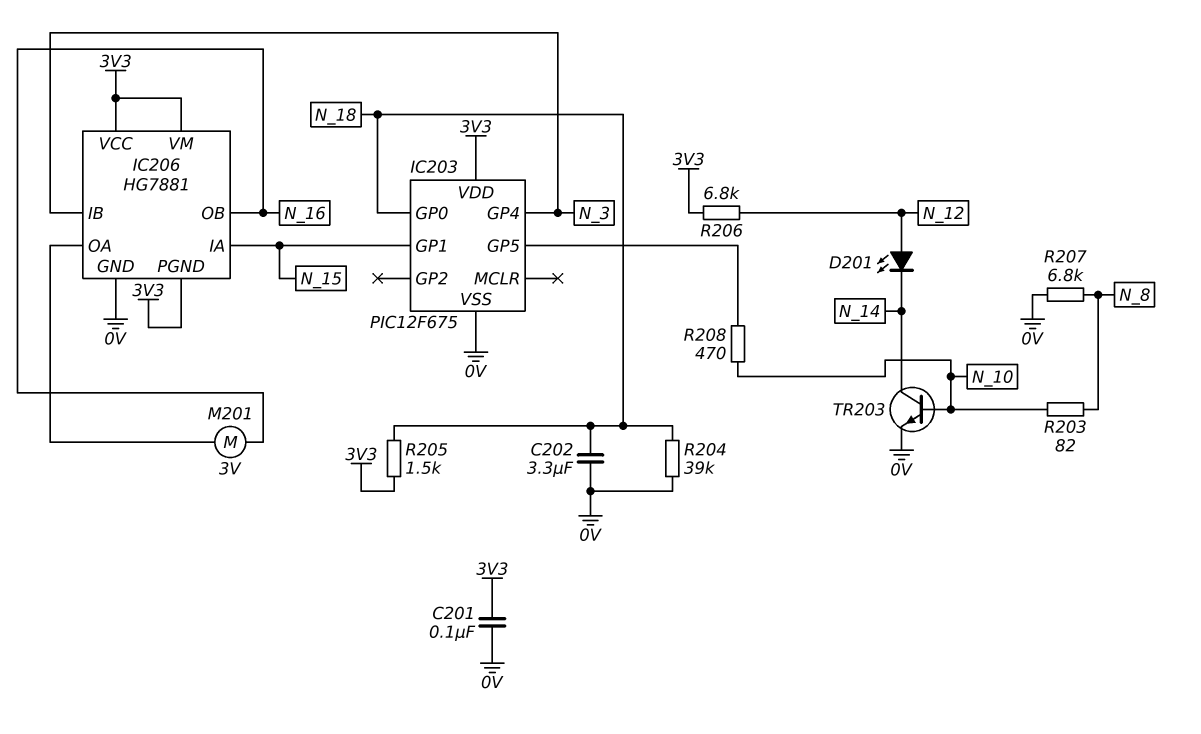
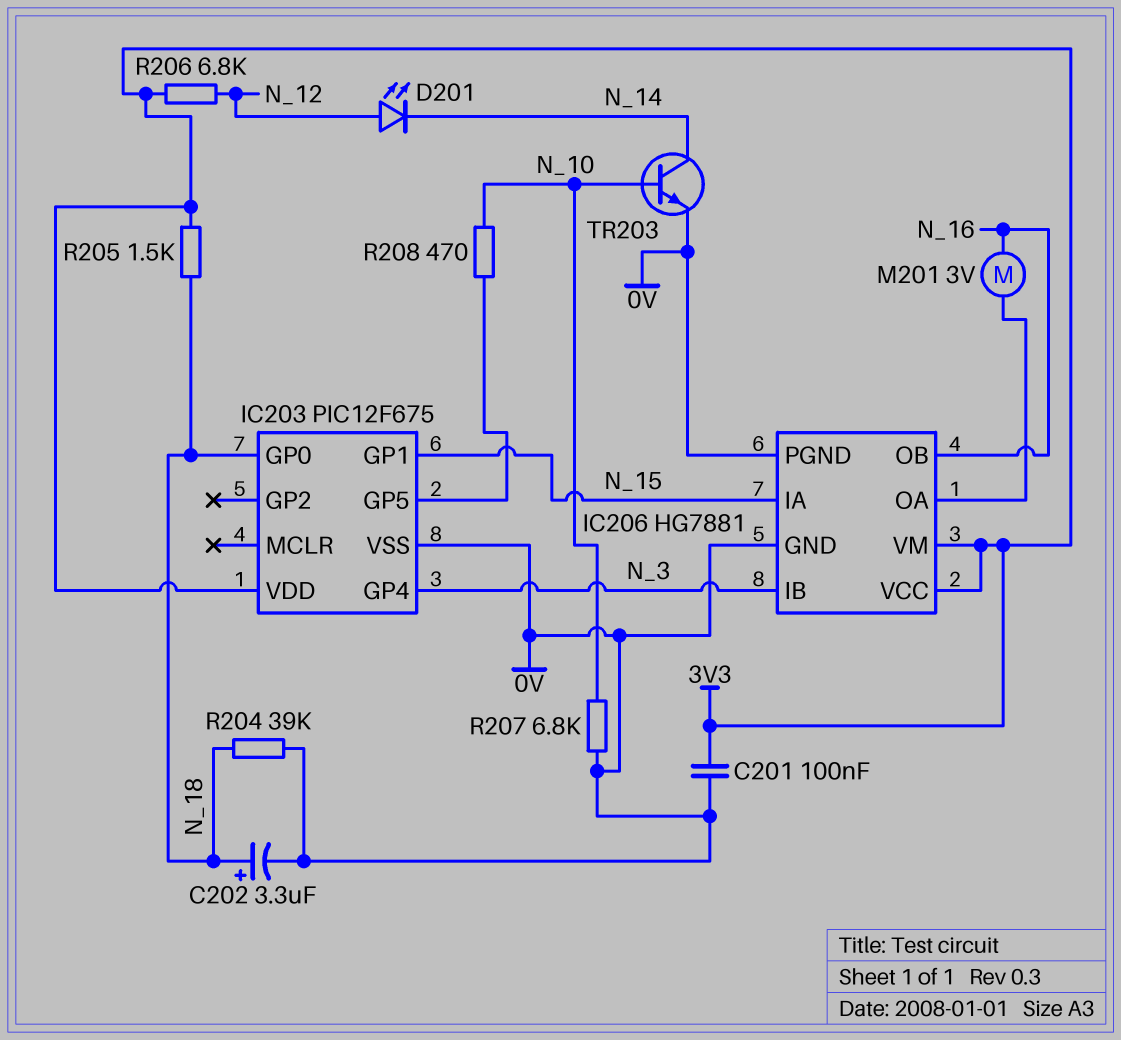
C202: 3.3uF (0V, N_18) -> 3.3uF (plus N_18, minus 0V)
IC206 pin PGND: 3V3 -> 0V
R203: 82 (N_8, N_10) -> none
R207: 6.8k (0V, N_8) -> 6.8k (0V, N_10)

